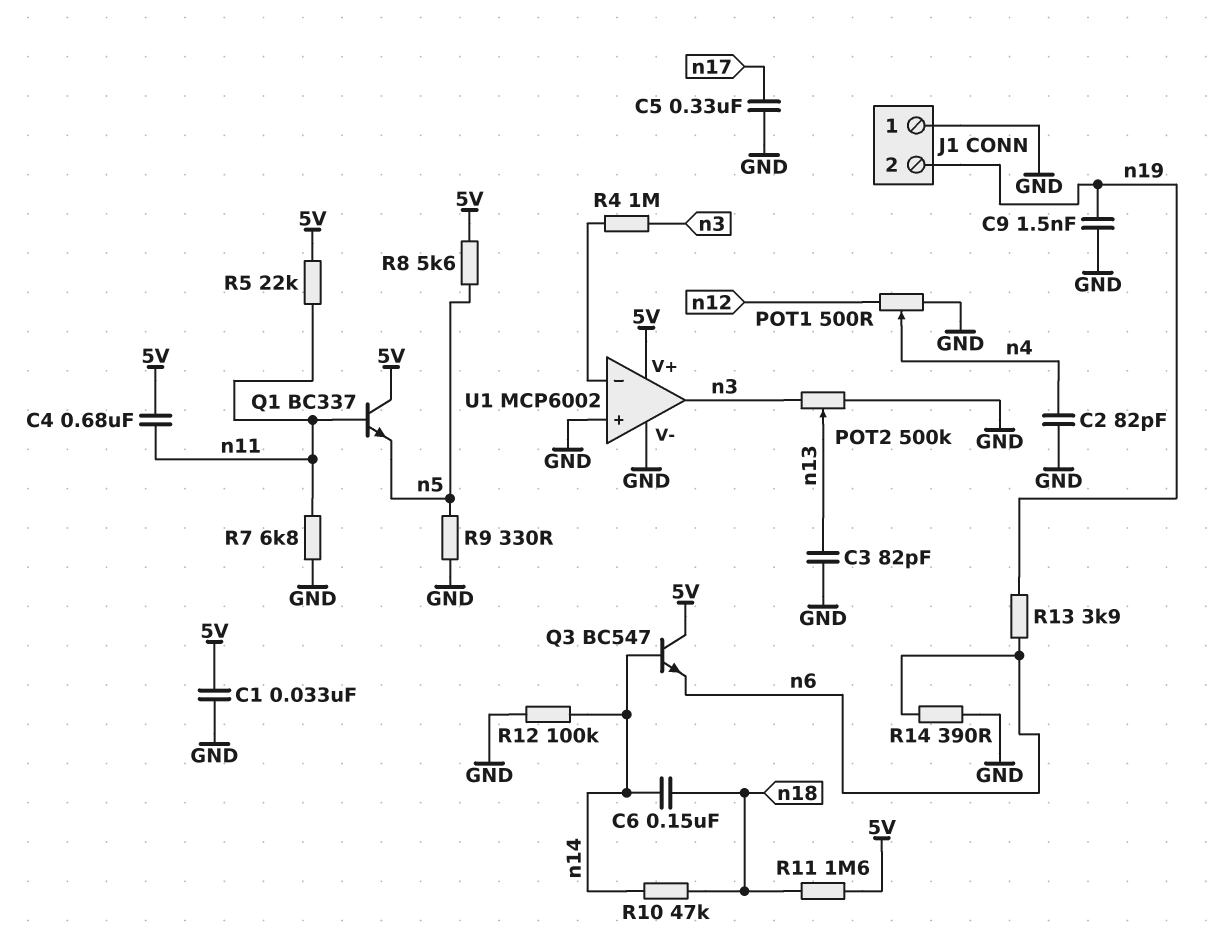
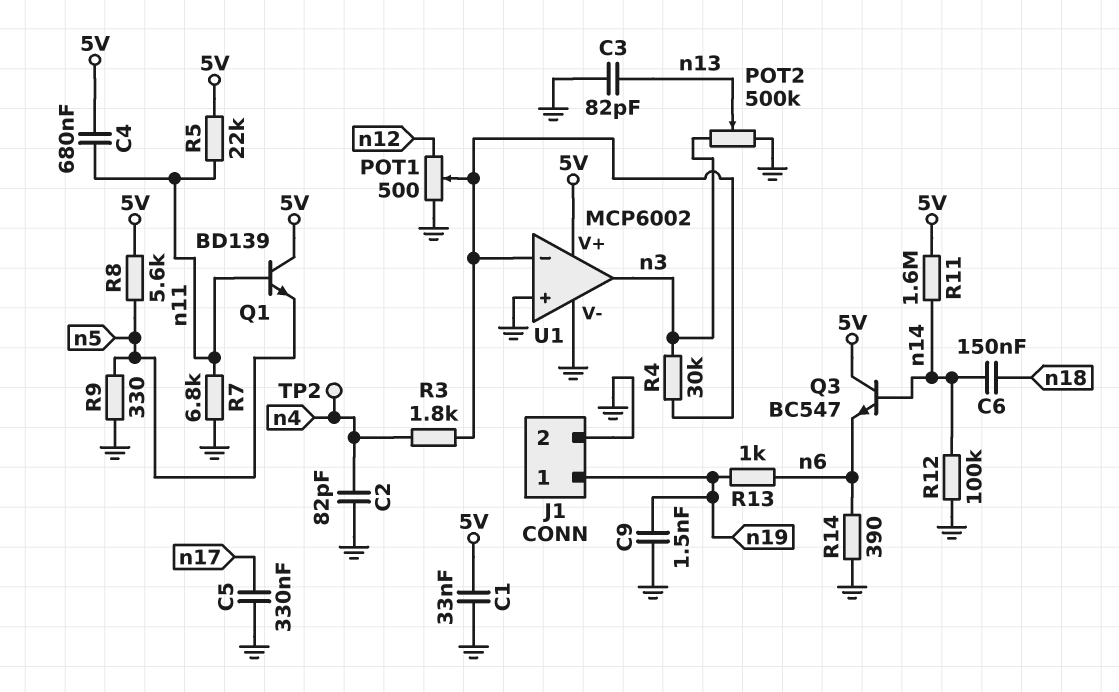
J1 pin 1: GND -> n19
J1 pin 2: n19 -> GND
POT1: 500 (GND, n12, wiper n4) -> 500 (GND, n12, wiper U1/in-)
Q1: NPN BC337 (B n11, C 5V, E n5) -> NPN BD139 (B n11, C 5V, E n5)
R3: none -> 1.8k (U1/in-, n4)
R4: 1M (U1/in-, n3) -> 30k (U1/in-, n3)
R10: 47k (n14, n18) -> none
R11: 1.6M (5V, n18) -> 1.6M (5V, n14)
R13: 3.9k (n6, n19) -> 1k (n6, n19)
TP2: none -> test point (n4)

